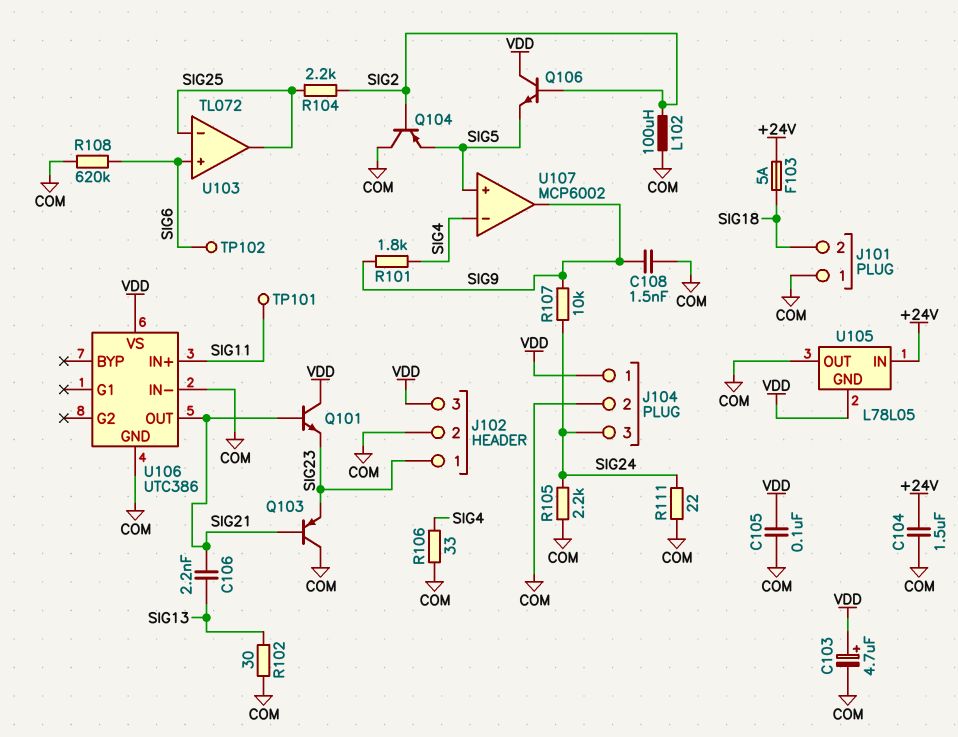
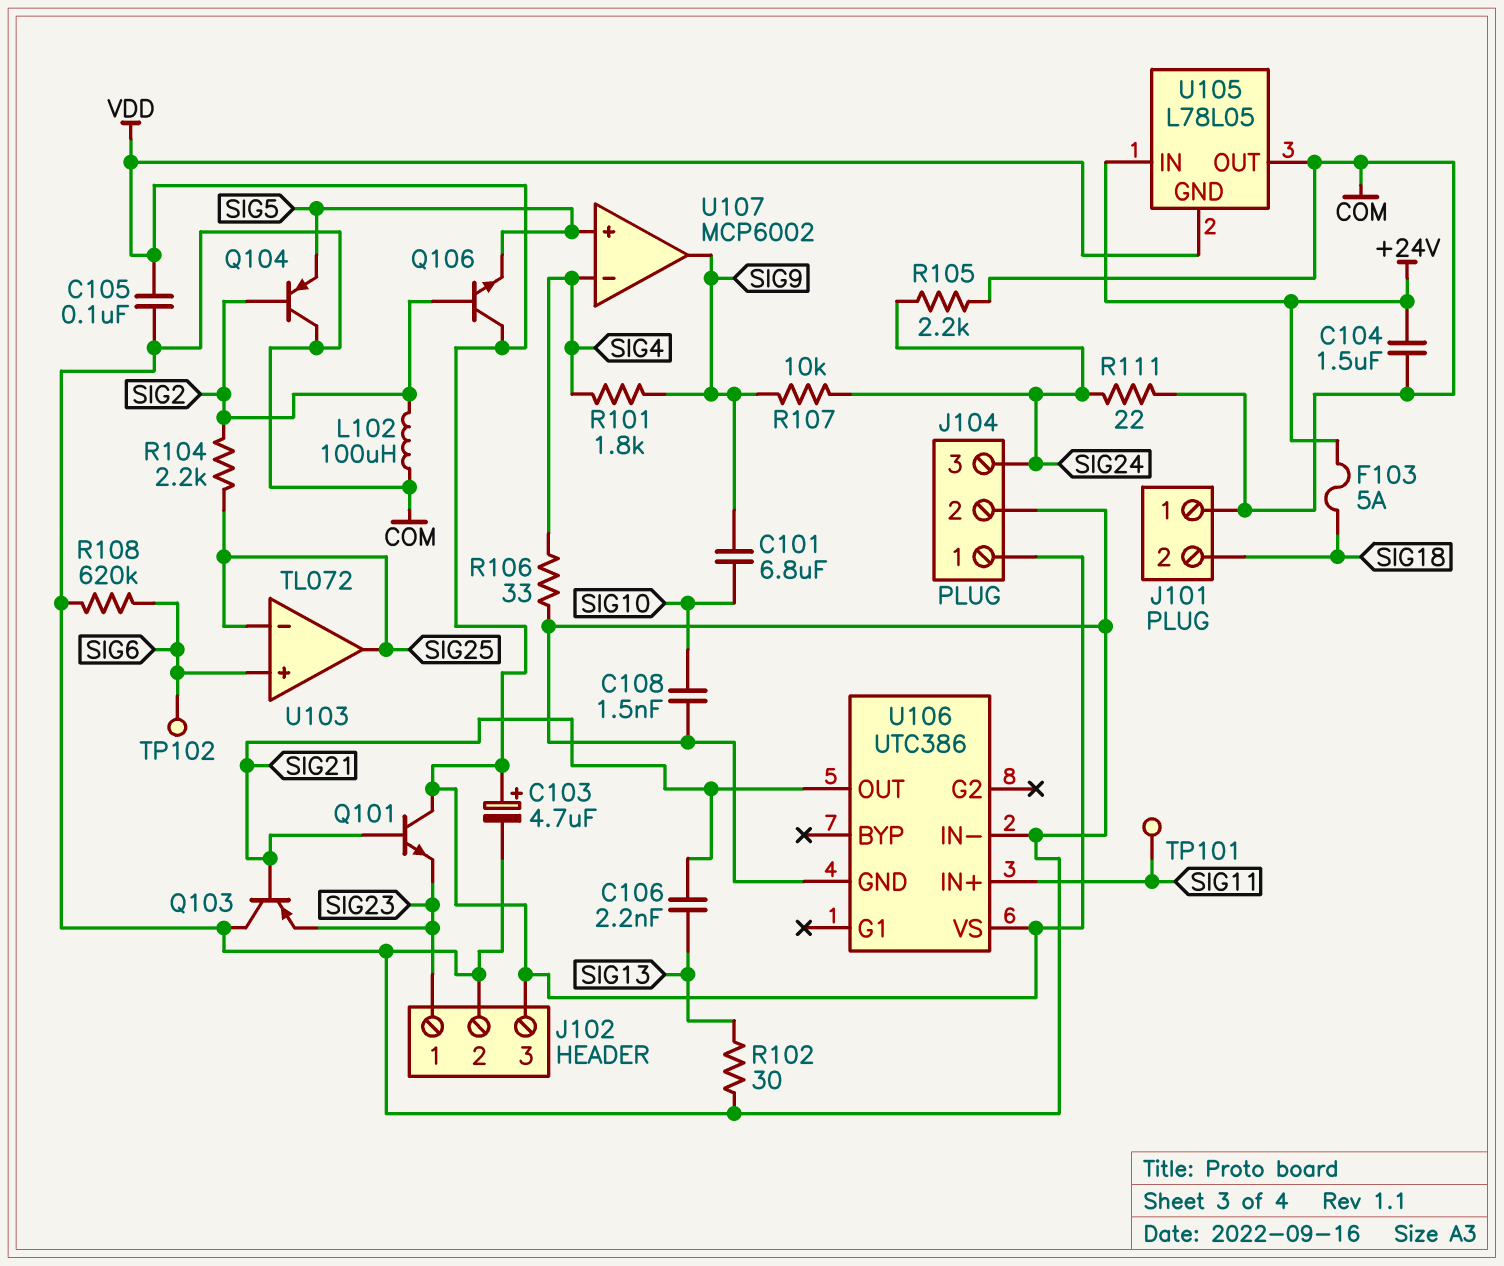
C101: none -> 6.8uF (SIG9, SIG10)
C108: 1.5nF (COM, SIG9) -> 1.5nF (COM, SIG10)

